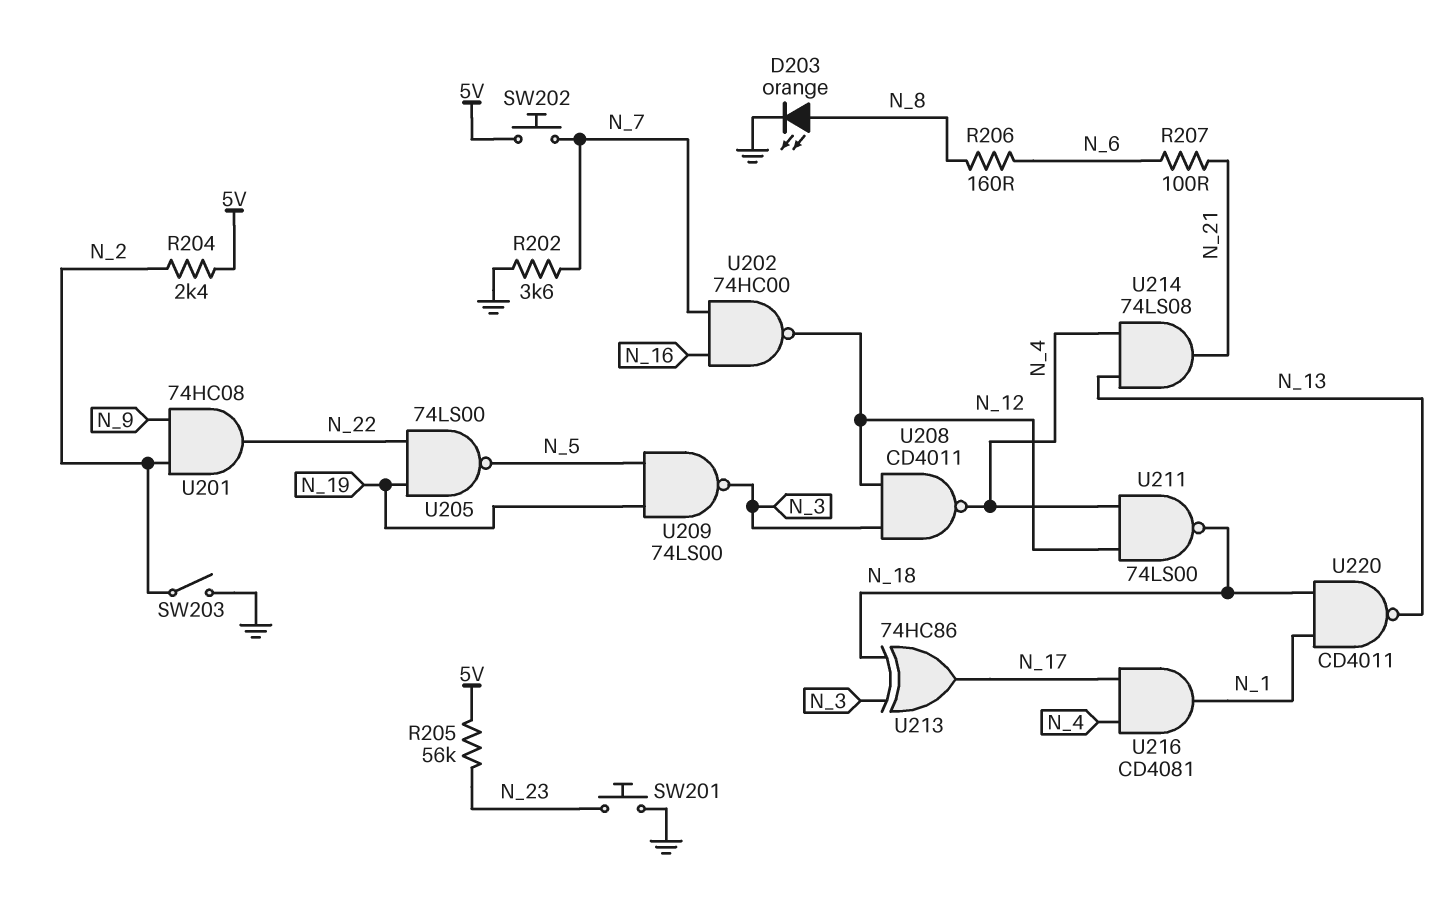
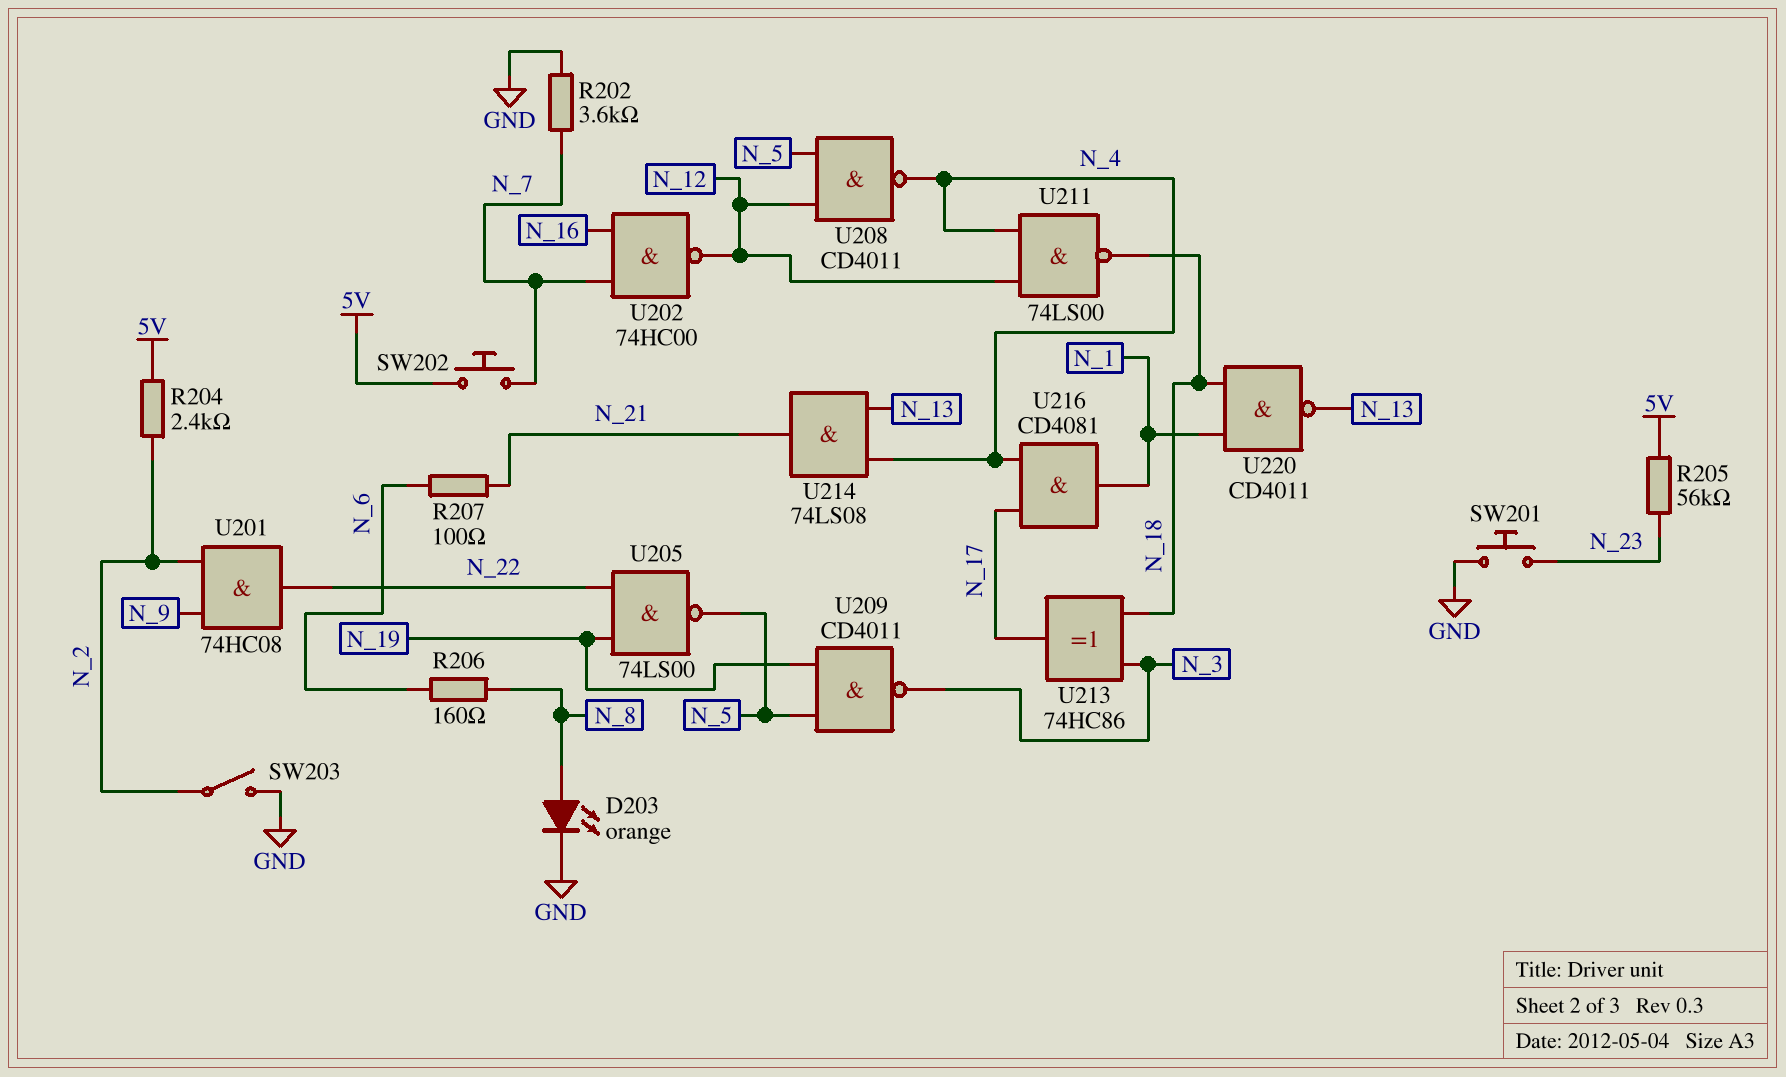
U208: NAND CD4011 (in N_3, in N_12, out N_4) -> NAND CD4011 (in N_5, in N_12, out N_4)
U209: NAND 74LS00 (in N_5, in N_19, out N_3) -> NAND CD4011 (in N_5, in N_19, out N_3)

